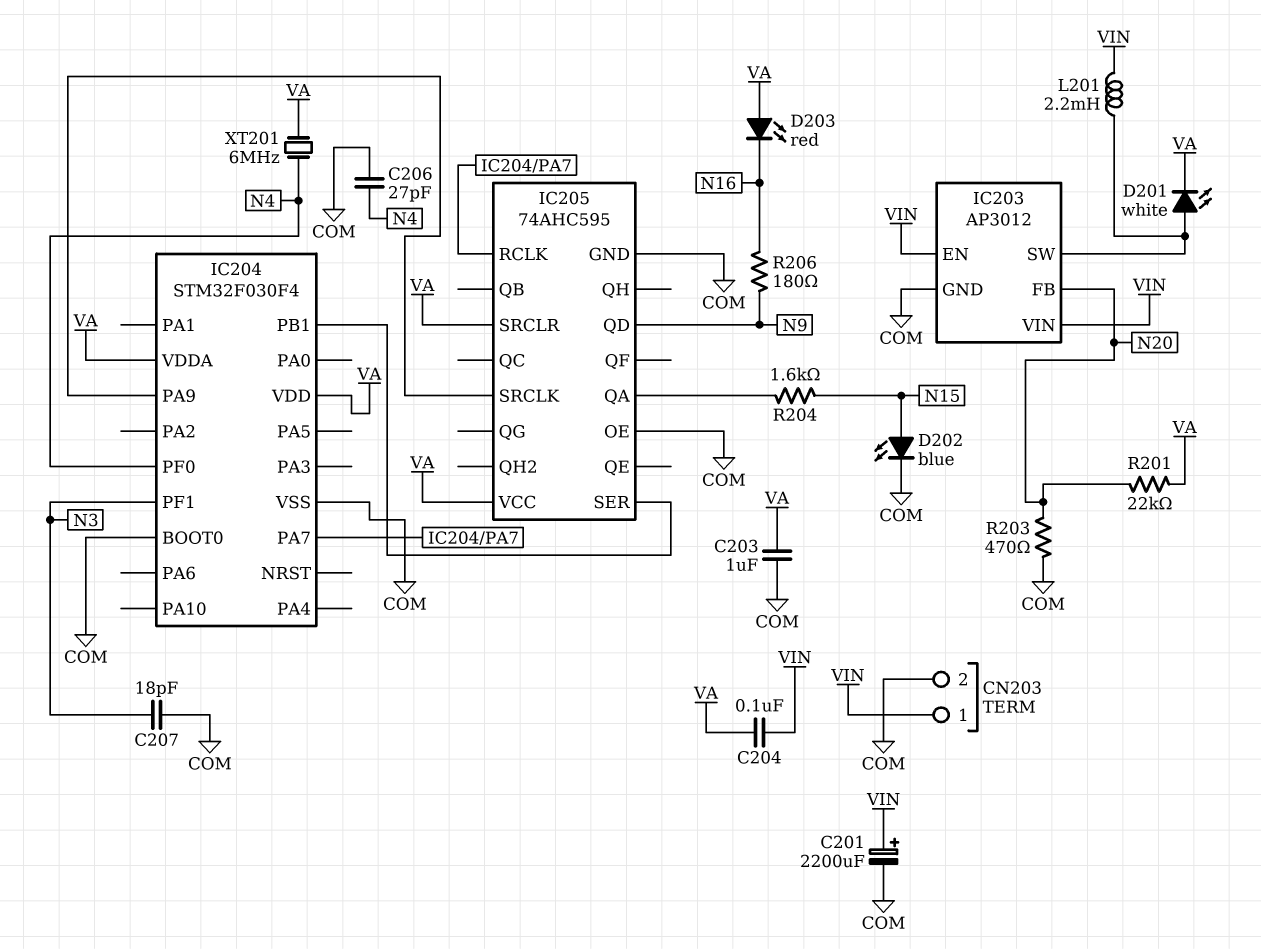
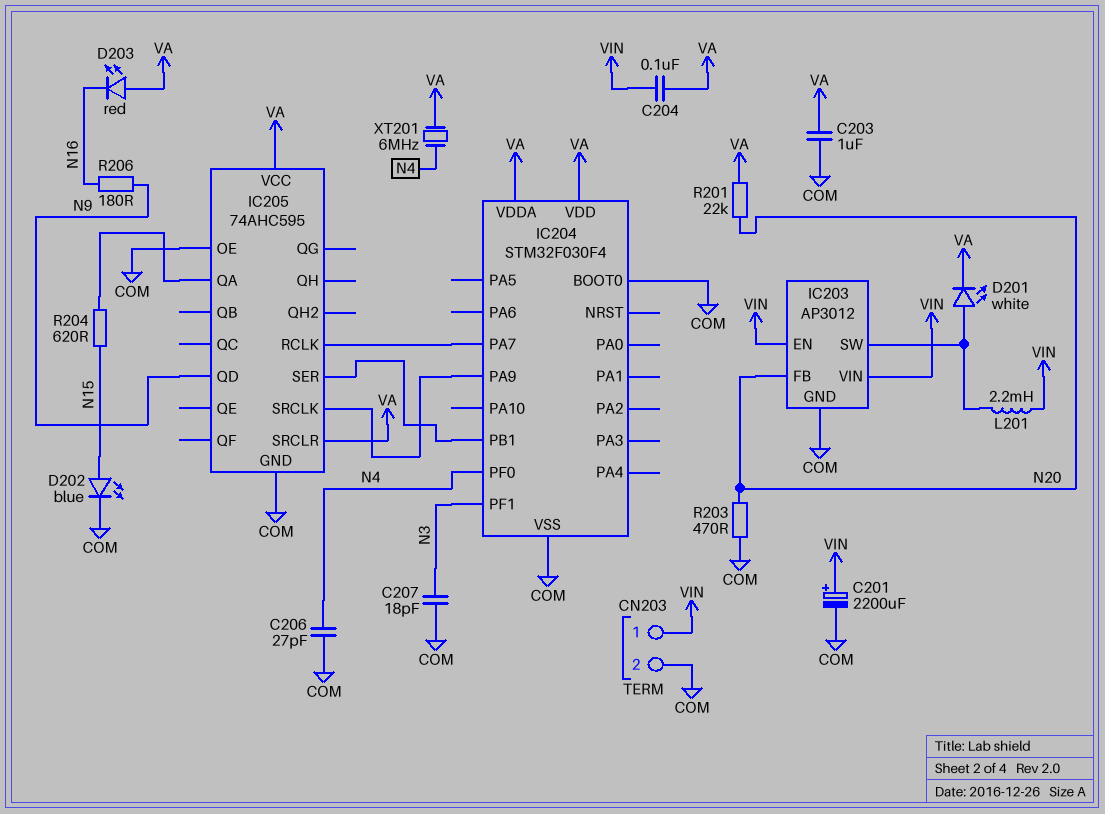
R204: 1.6k (IC205/QA, N15) -> 620 (IC205/QA, N15)

